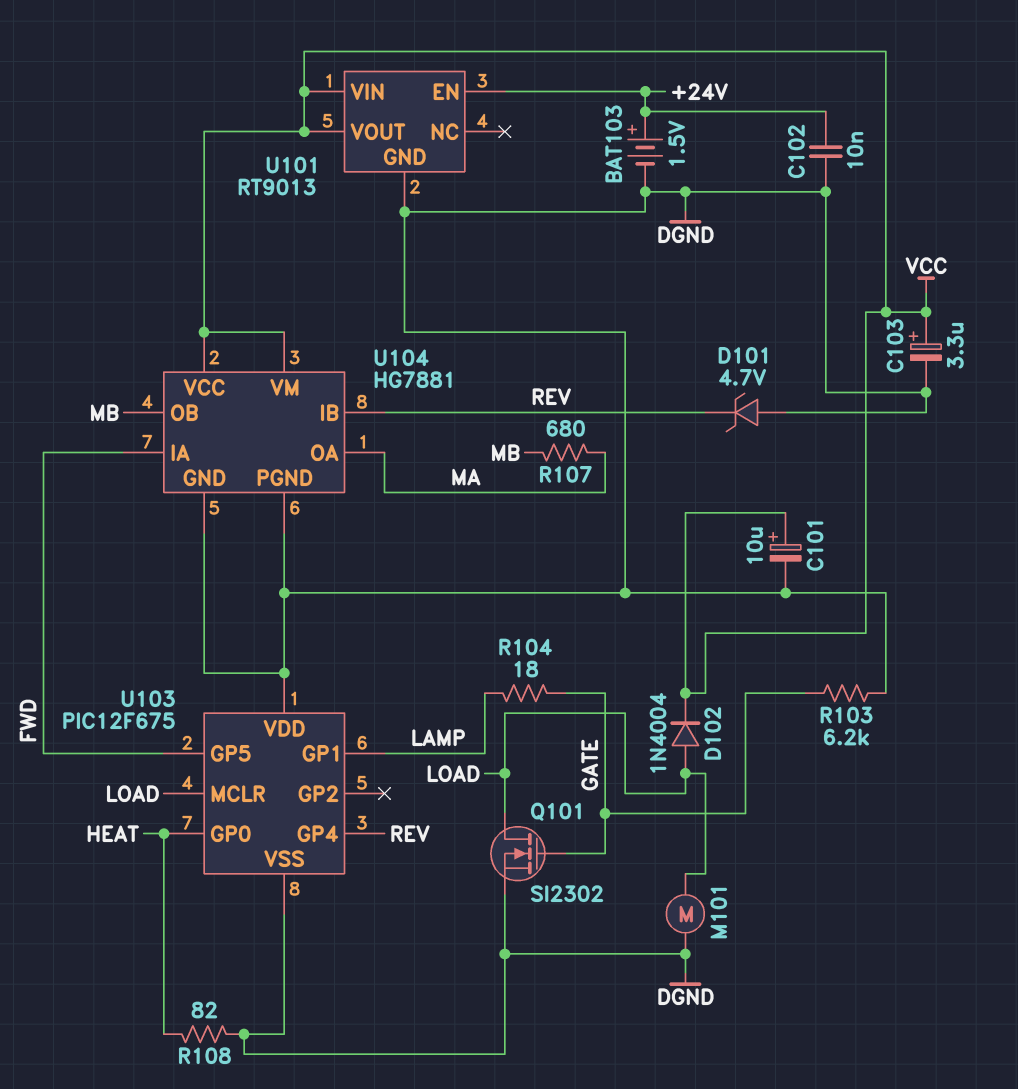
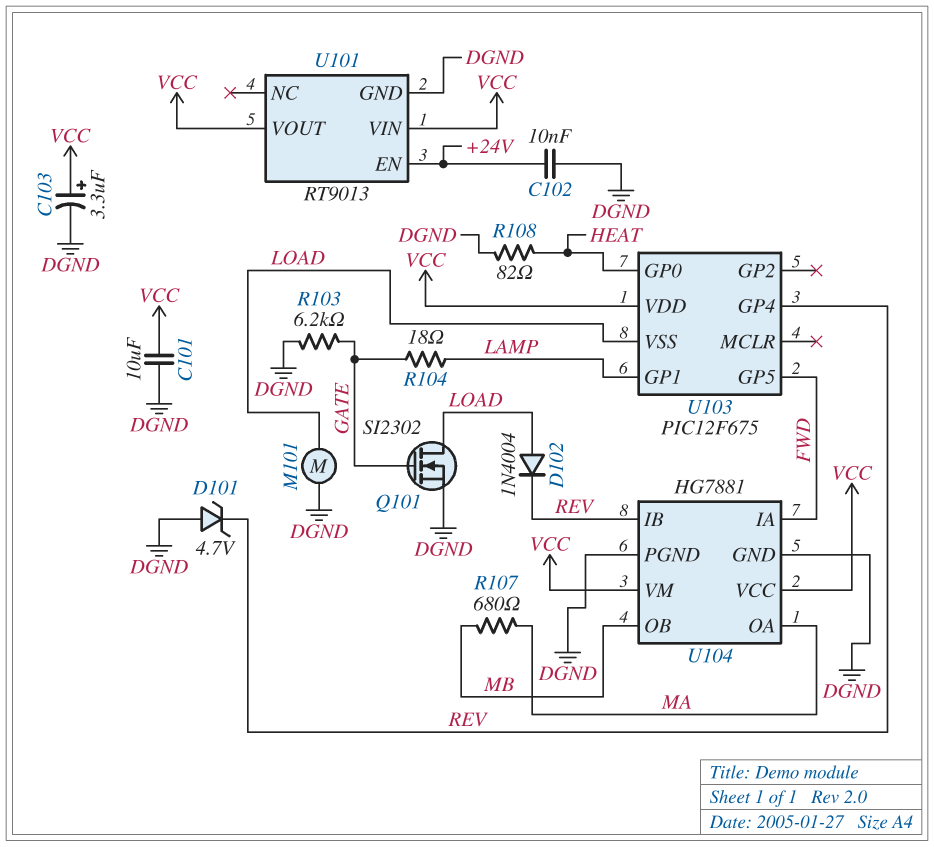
BAT103: 1.5V (plus +24V, minus DGND) -> none
C101: 10uF (plus VCC, minus DGND) -> 10uF (DGND, VCC)
D102: diode 1N4004 (A LOAD, K VCC) -> diode 1N4004 (A LOAD, K REV)
U103 pin MCLR: LOAD -> none
U103 pin VDD: DGND -> VCC
U103 pin VSS: DGND -> LOAD

